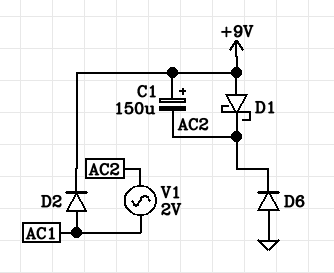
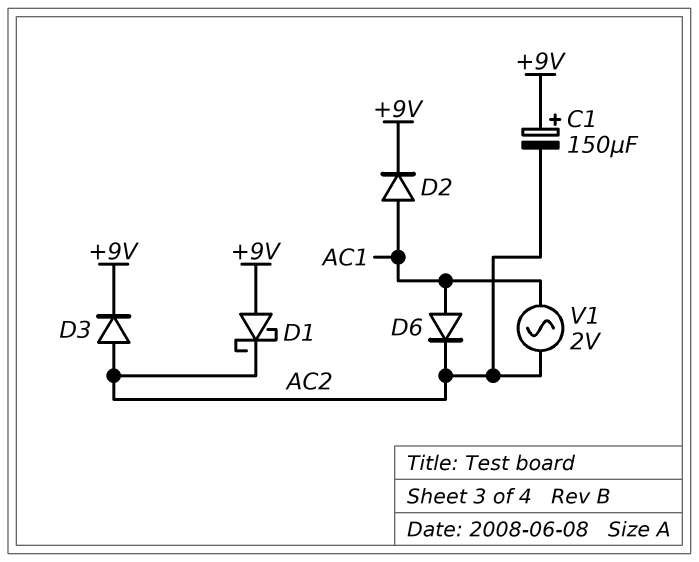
D3: none -> diode (A AC2, K +9V)
D6: diode (A GND, K AC2) -> diode (A AC1, K AC2)

